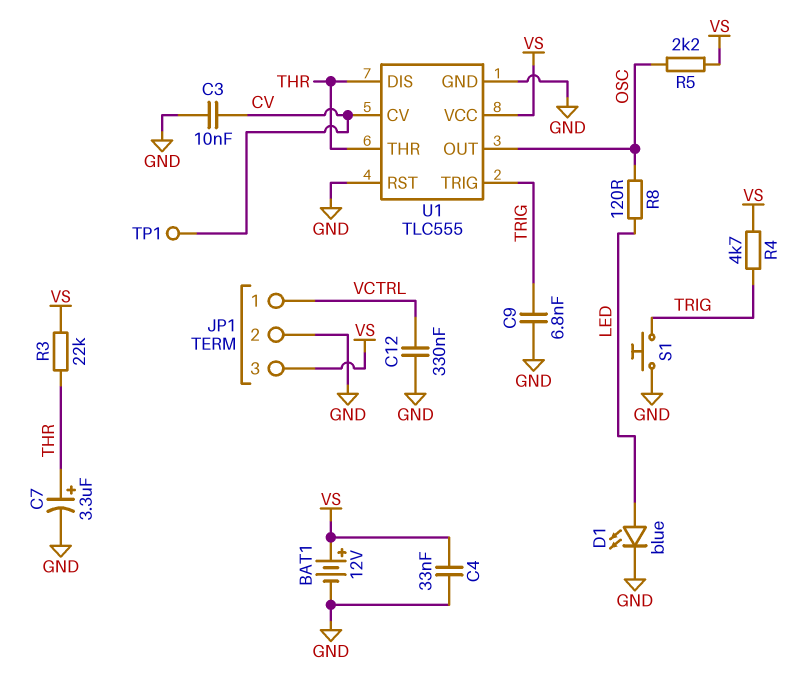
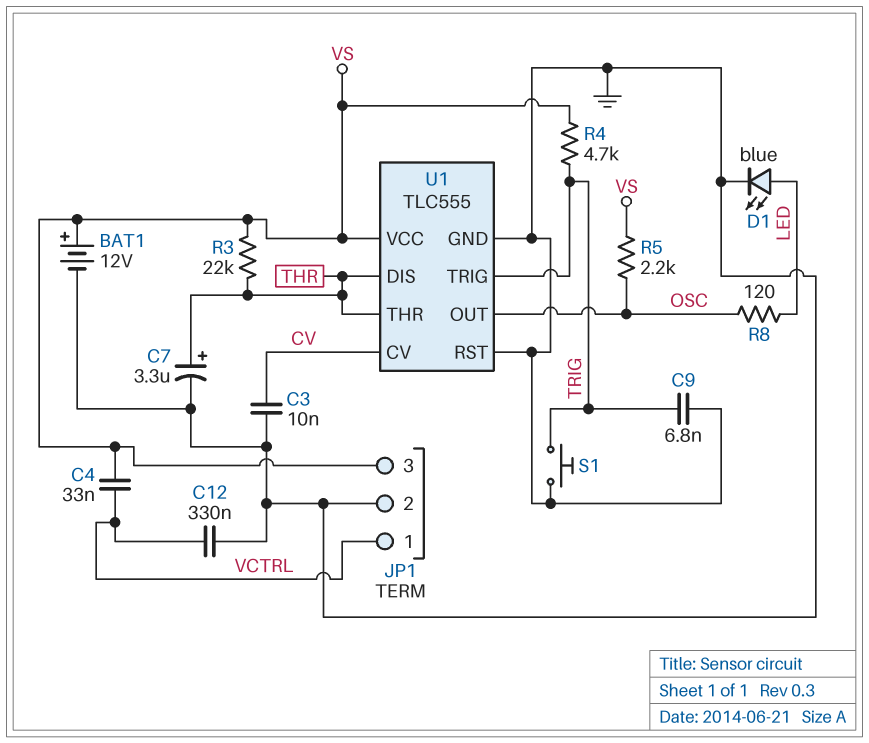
C4: 33nF (GND, VS) -> 33nF (VCTRL, VS)
TP1: test point (CV) -> none

